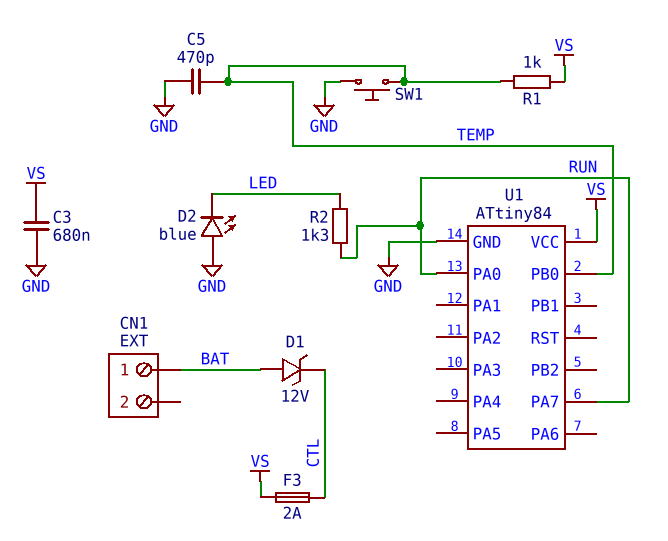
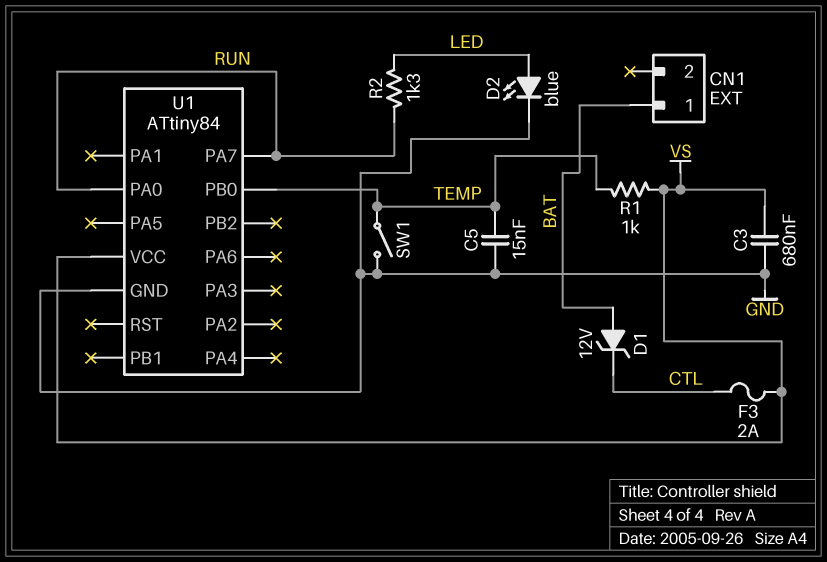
C5: 470pF (GND, TEMP) -> 15nF (GND, TEMP)
D2: LED blue (A GND, K LED) -> LED blue (A LED, K GND)
SW1: button (GND, TEMP) -> switch (GND, TEMP)

